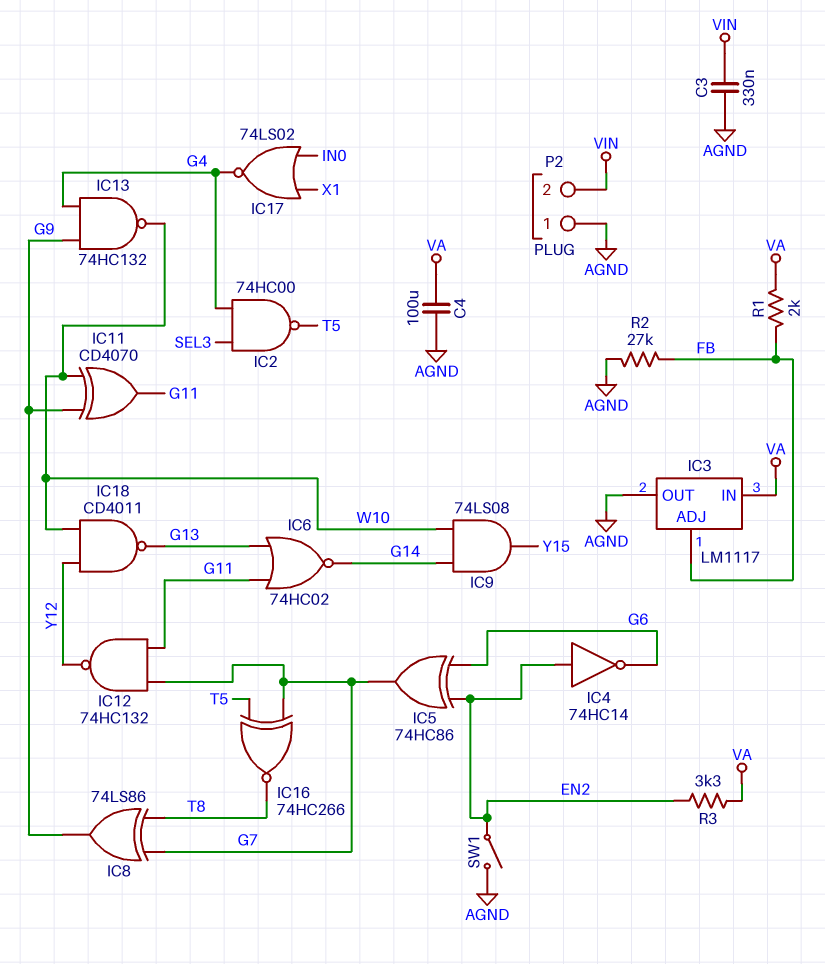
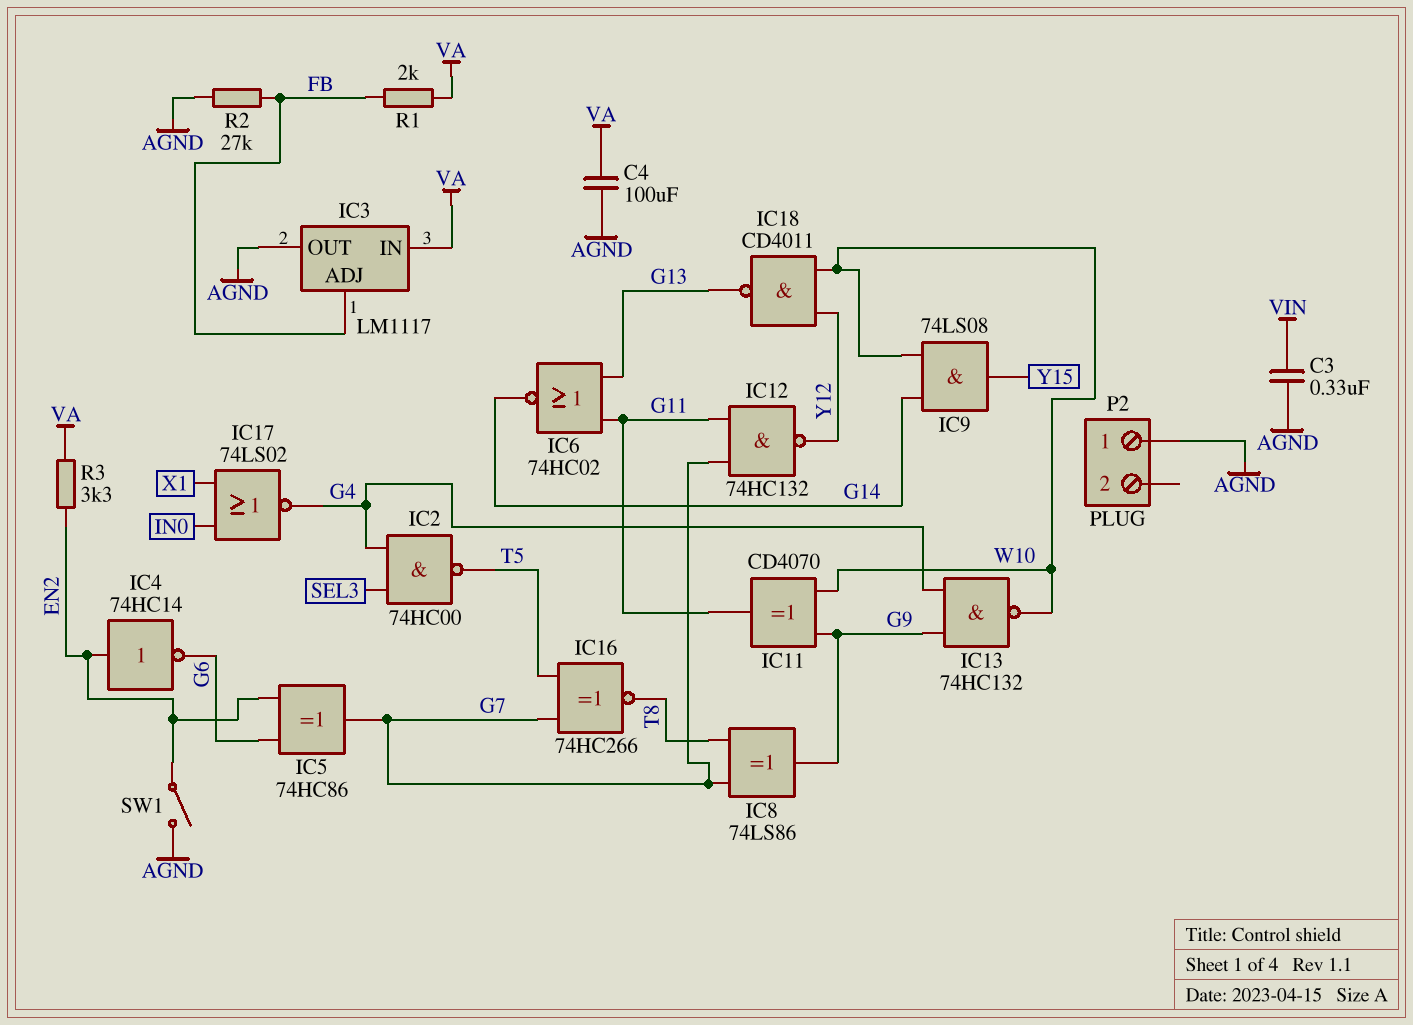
P2 pin 2: VIN -> none

